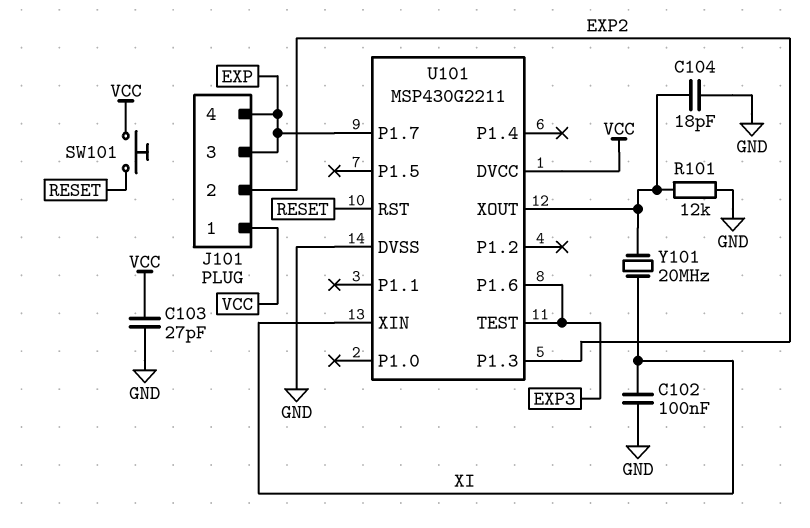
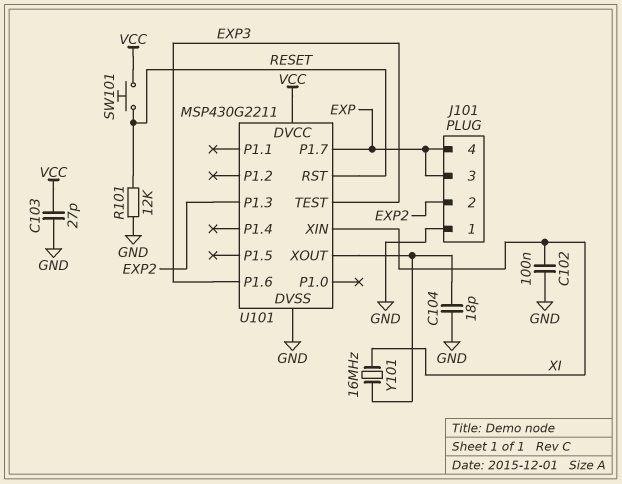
J101 pin 1: VCC -> GND
R101: 12k (GND, U101/XOUT) -> 12k (GND, RESET)
Y101: 20MHz (U101/XOUT, XI) -> 16MHz (U101/XOUT, XI)

